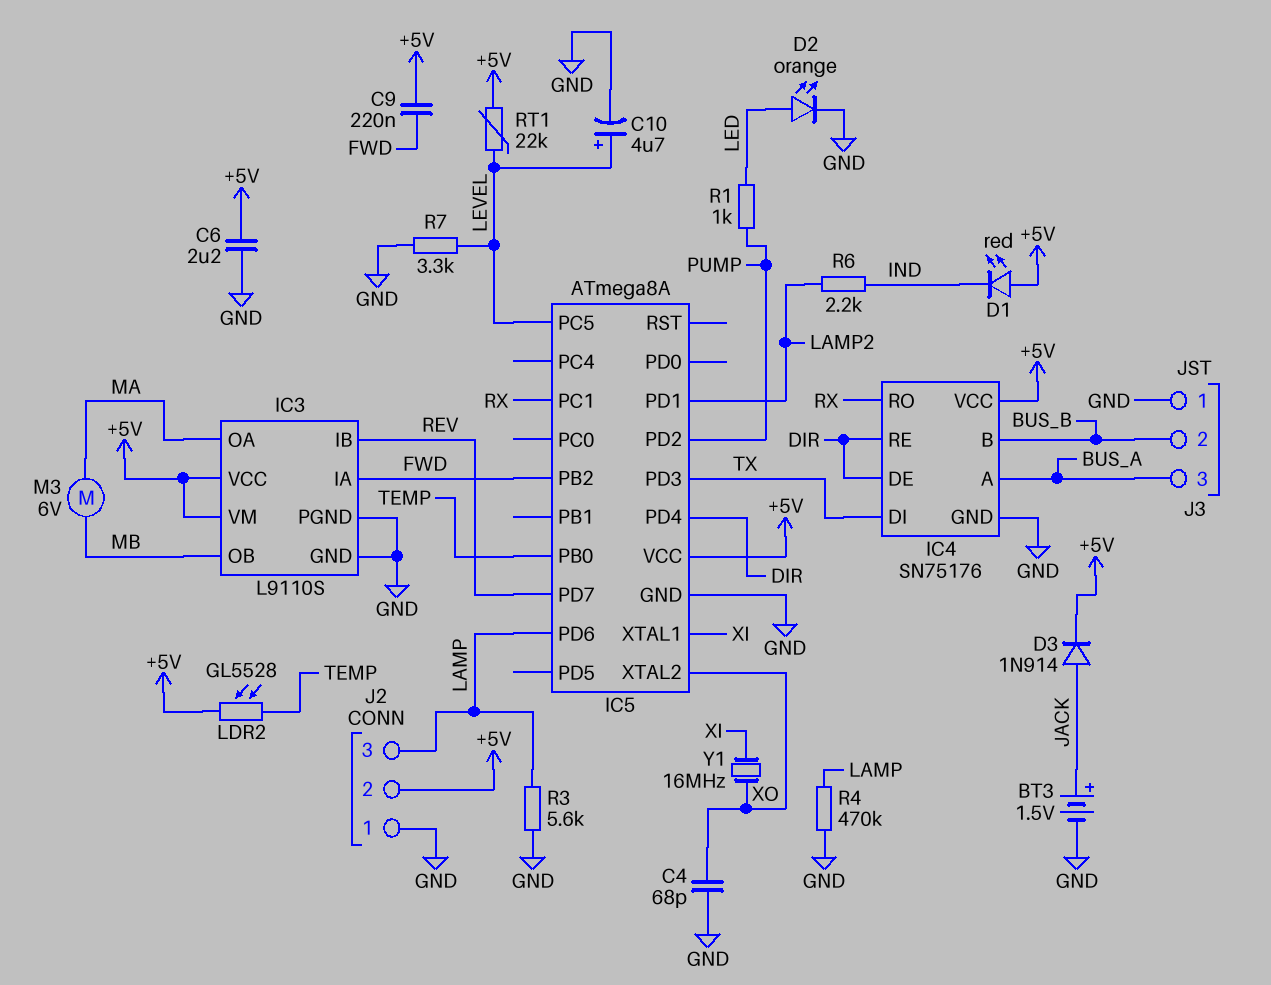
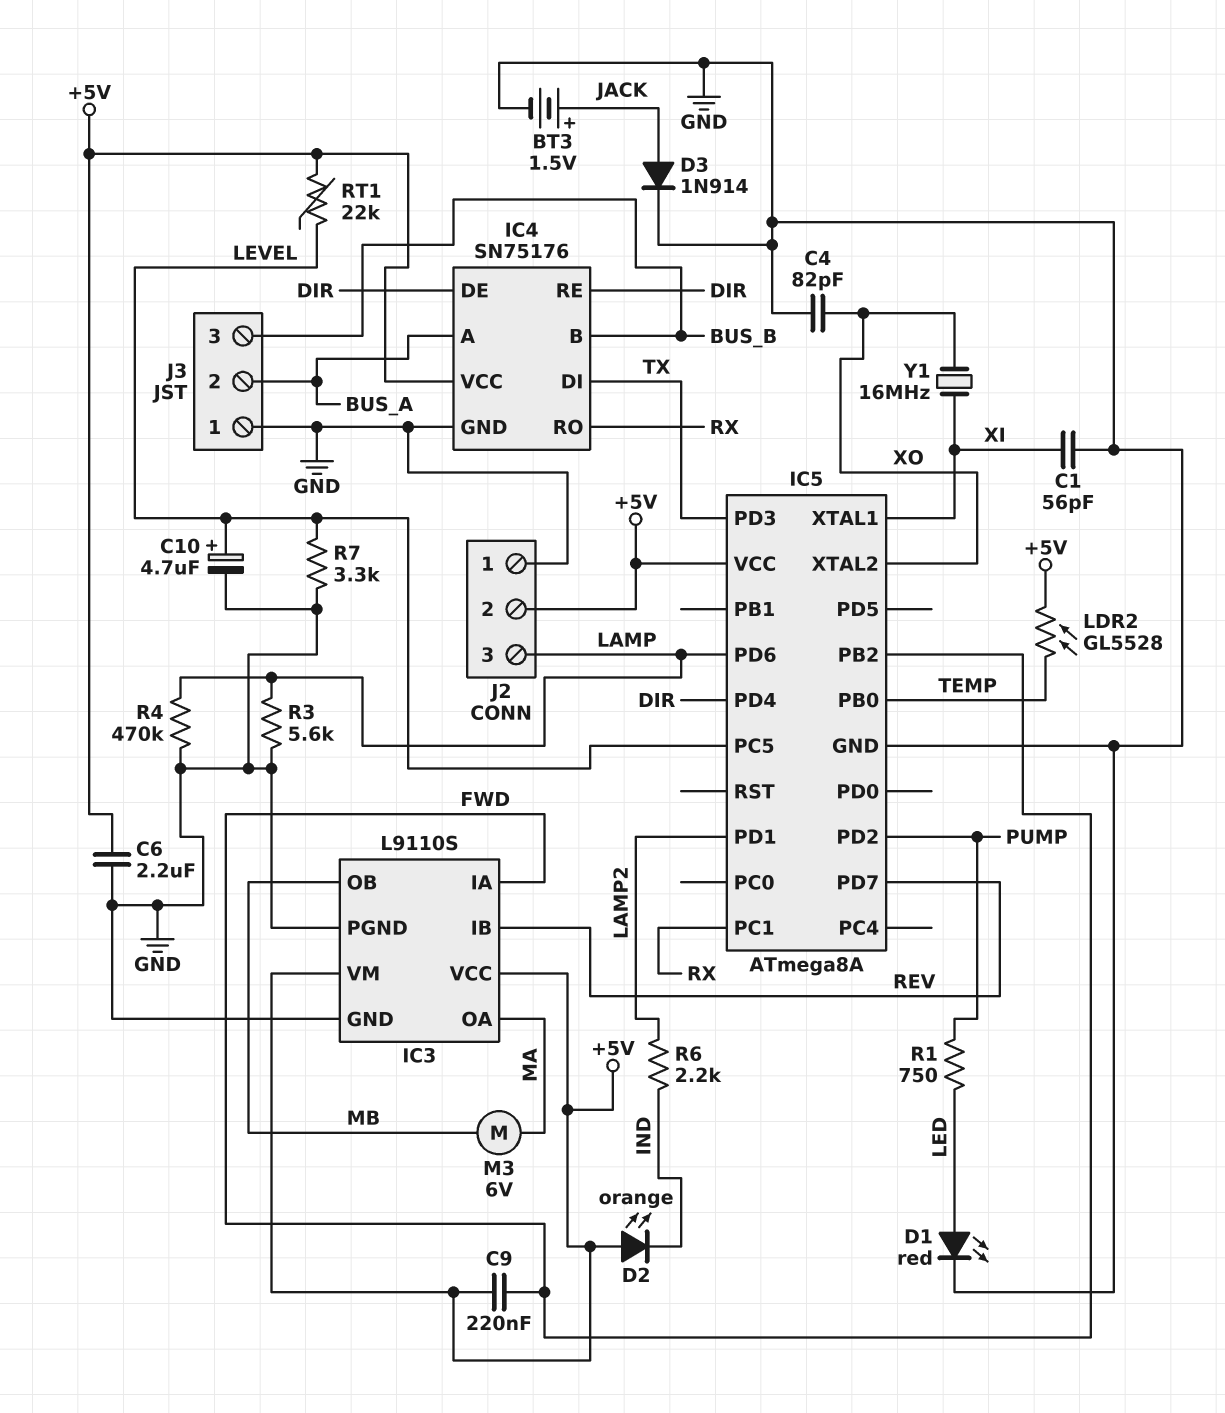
C1: none -> 56pF (GND, XI)
C4: 68pF (GND, XO) -> 82pF (GND, XO)
D1: LED red (A +5V, K IND) -> LED red (A LED, K GND)
D2: LED orange (A LED, K GND) -> LED orange (A +5V, K IND)
D3: diode 1N914 (A JACK, K +5V) -> diode 1N914 (A JACK, K GND)
J3 pin 2: BUS_B -> BUS_A
J3 pin 3: BUS_A -> BUS_B
R1: 1k (LED, PUMP) -> 750 (LED, PUMP)

